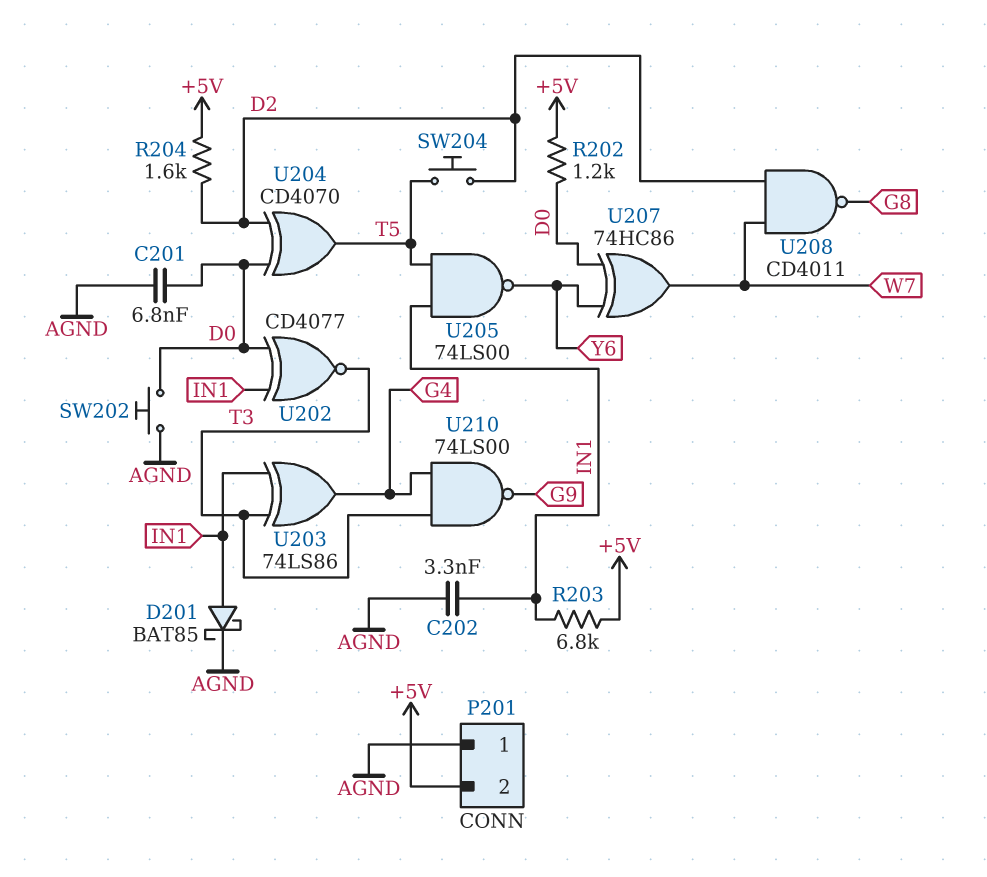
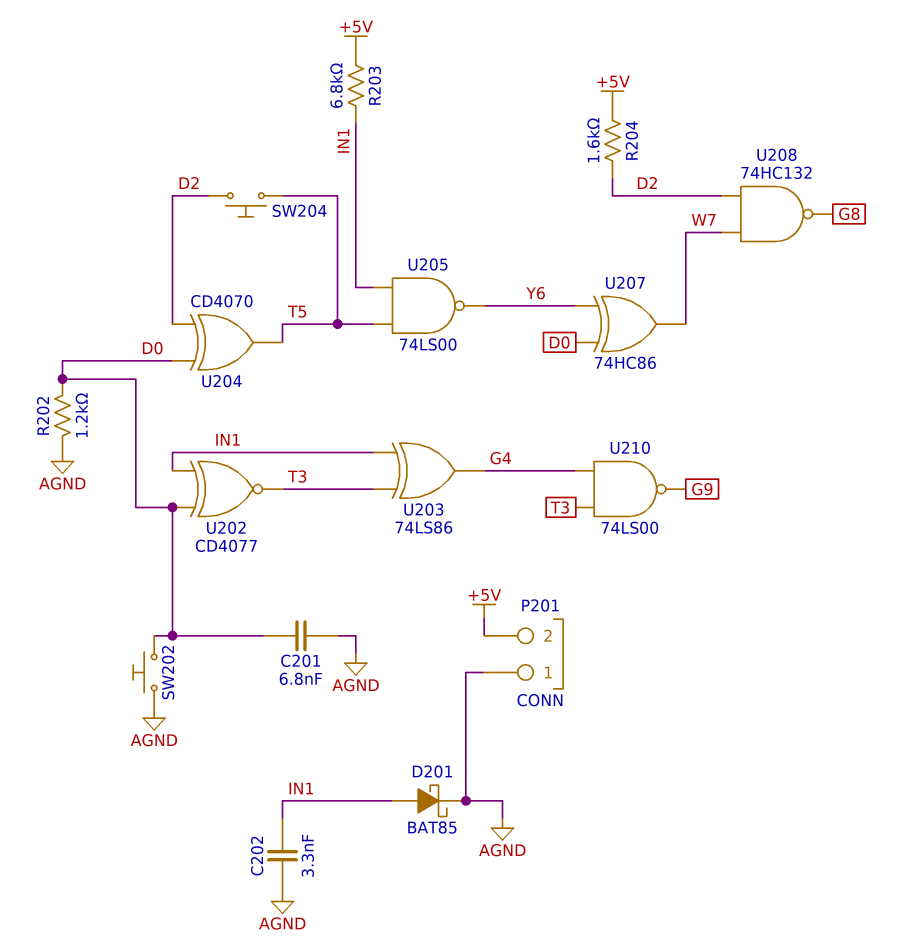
R202: 1.2k (+5V, D0) -> 1.2k (AGND, D0)
U208: NAND CD4011 (in D2, in W7, out G8) -> NAND 74HC132 (in D2, in W7, out G8)

